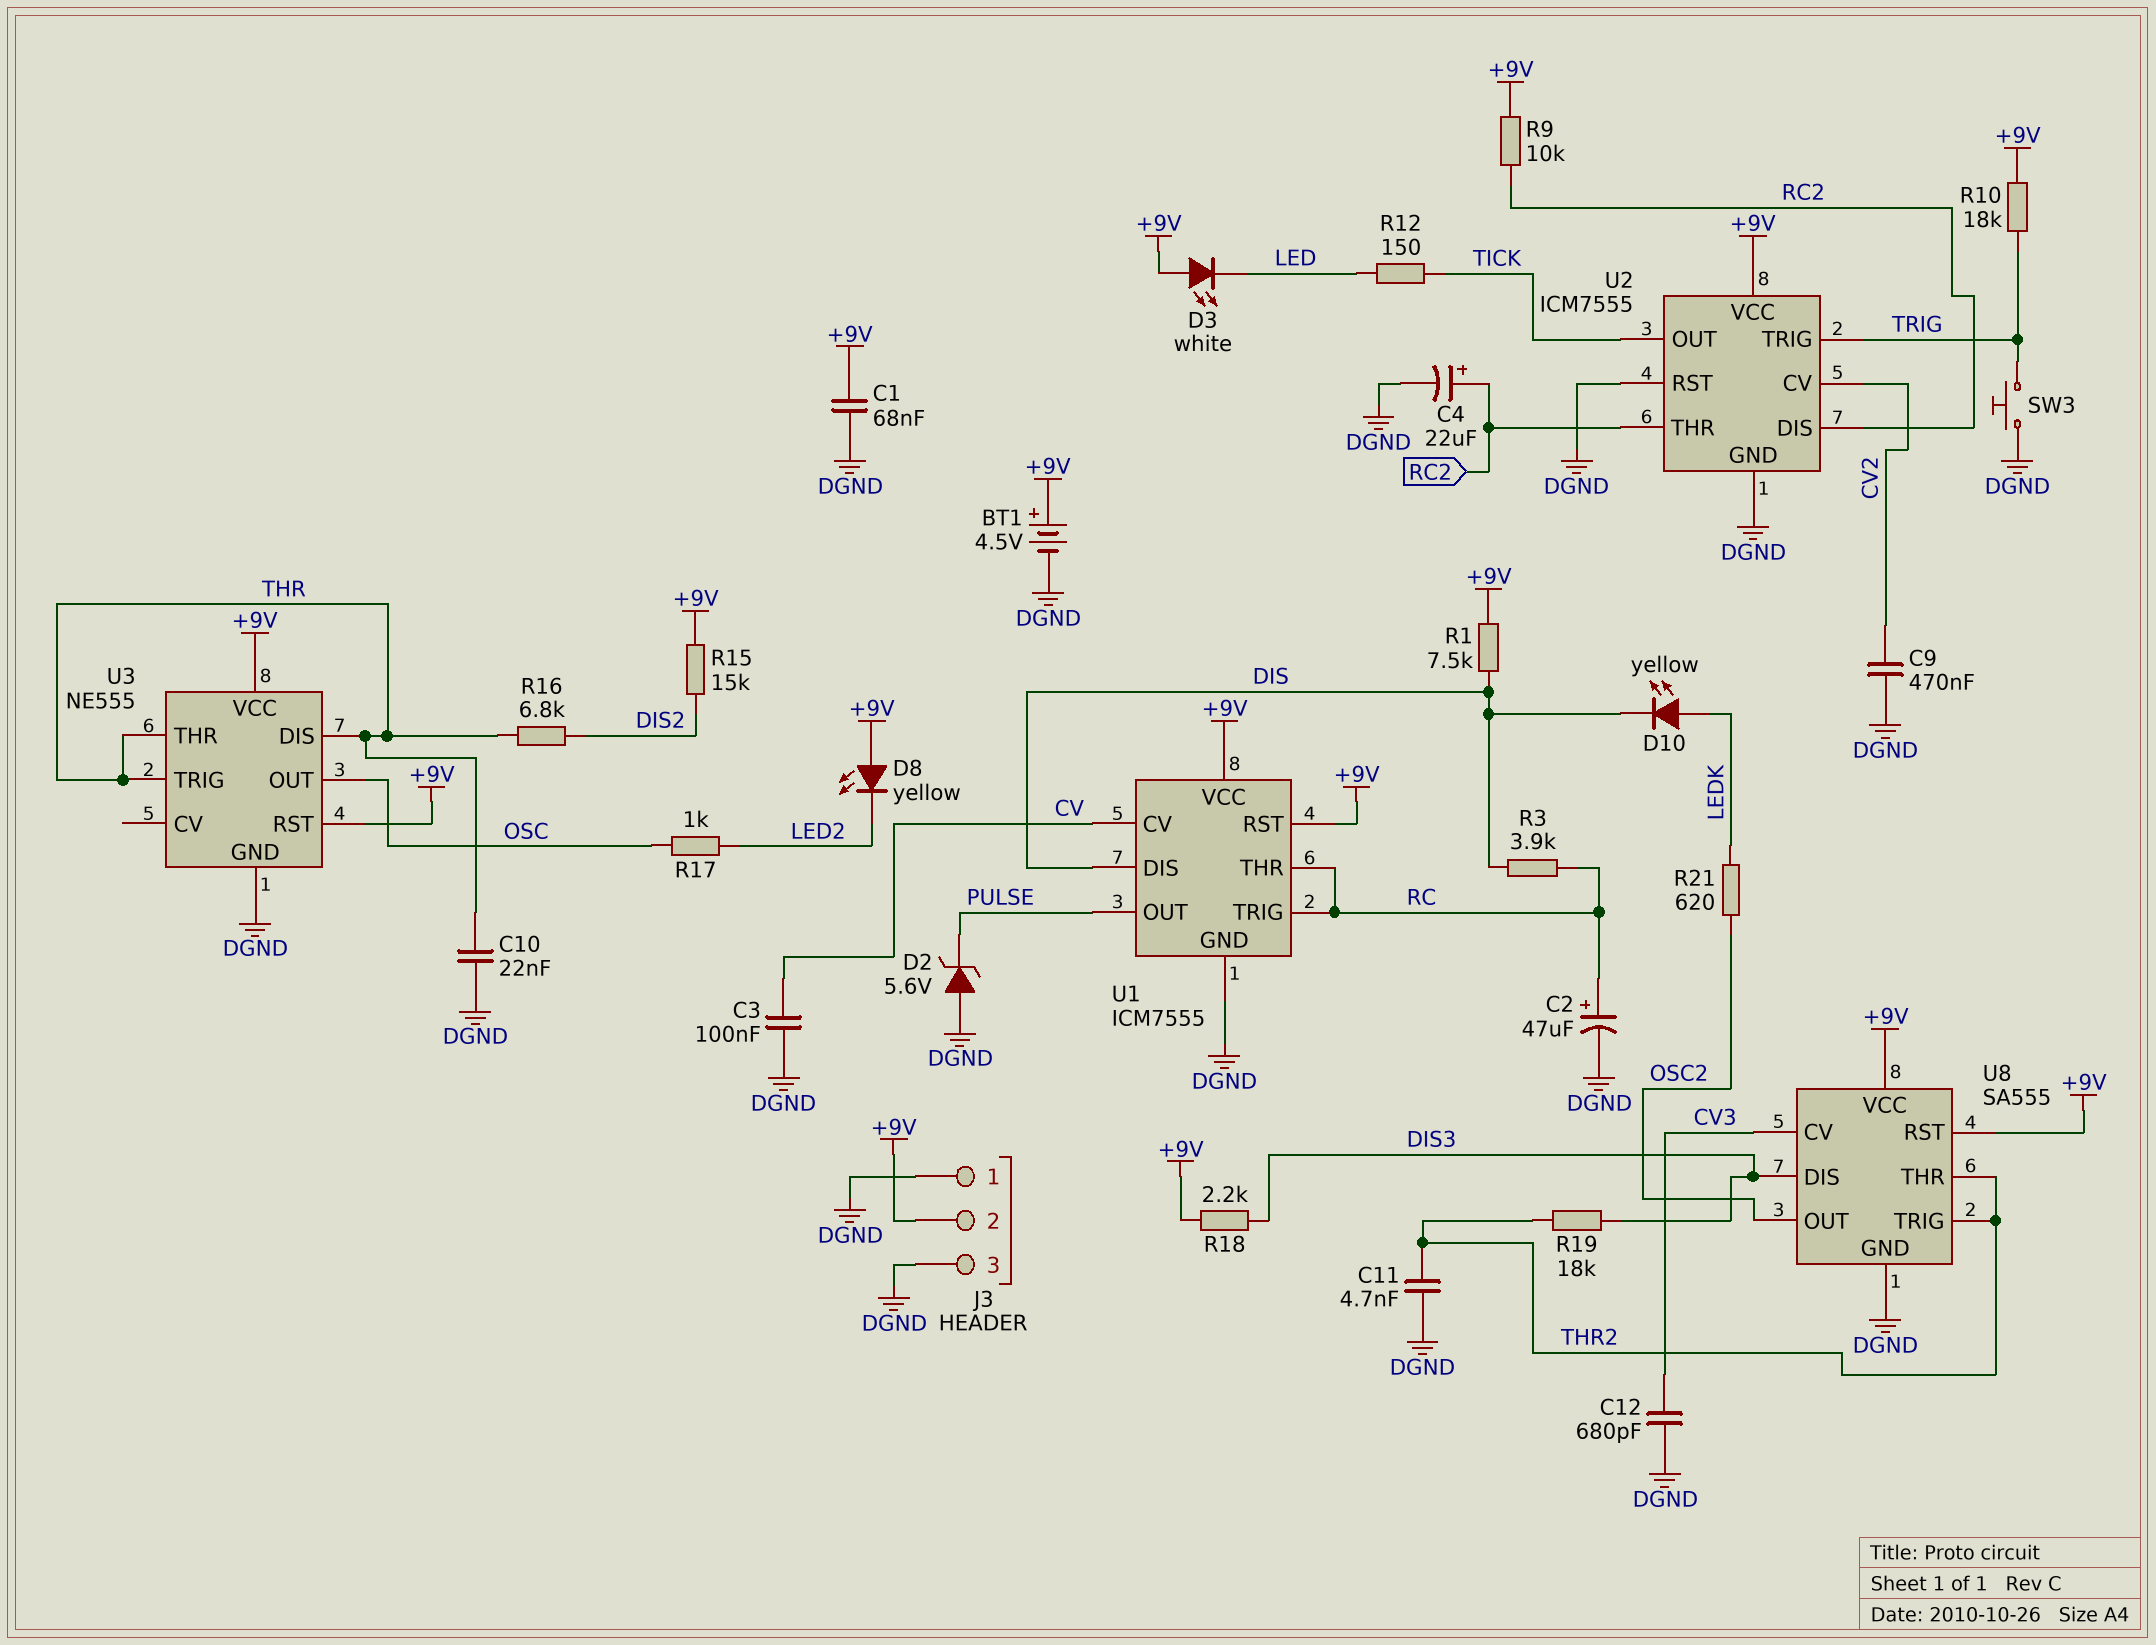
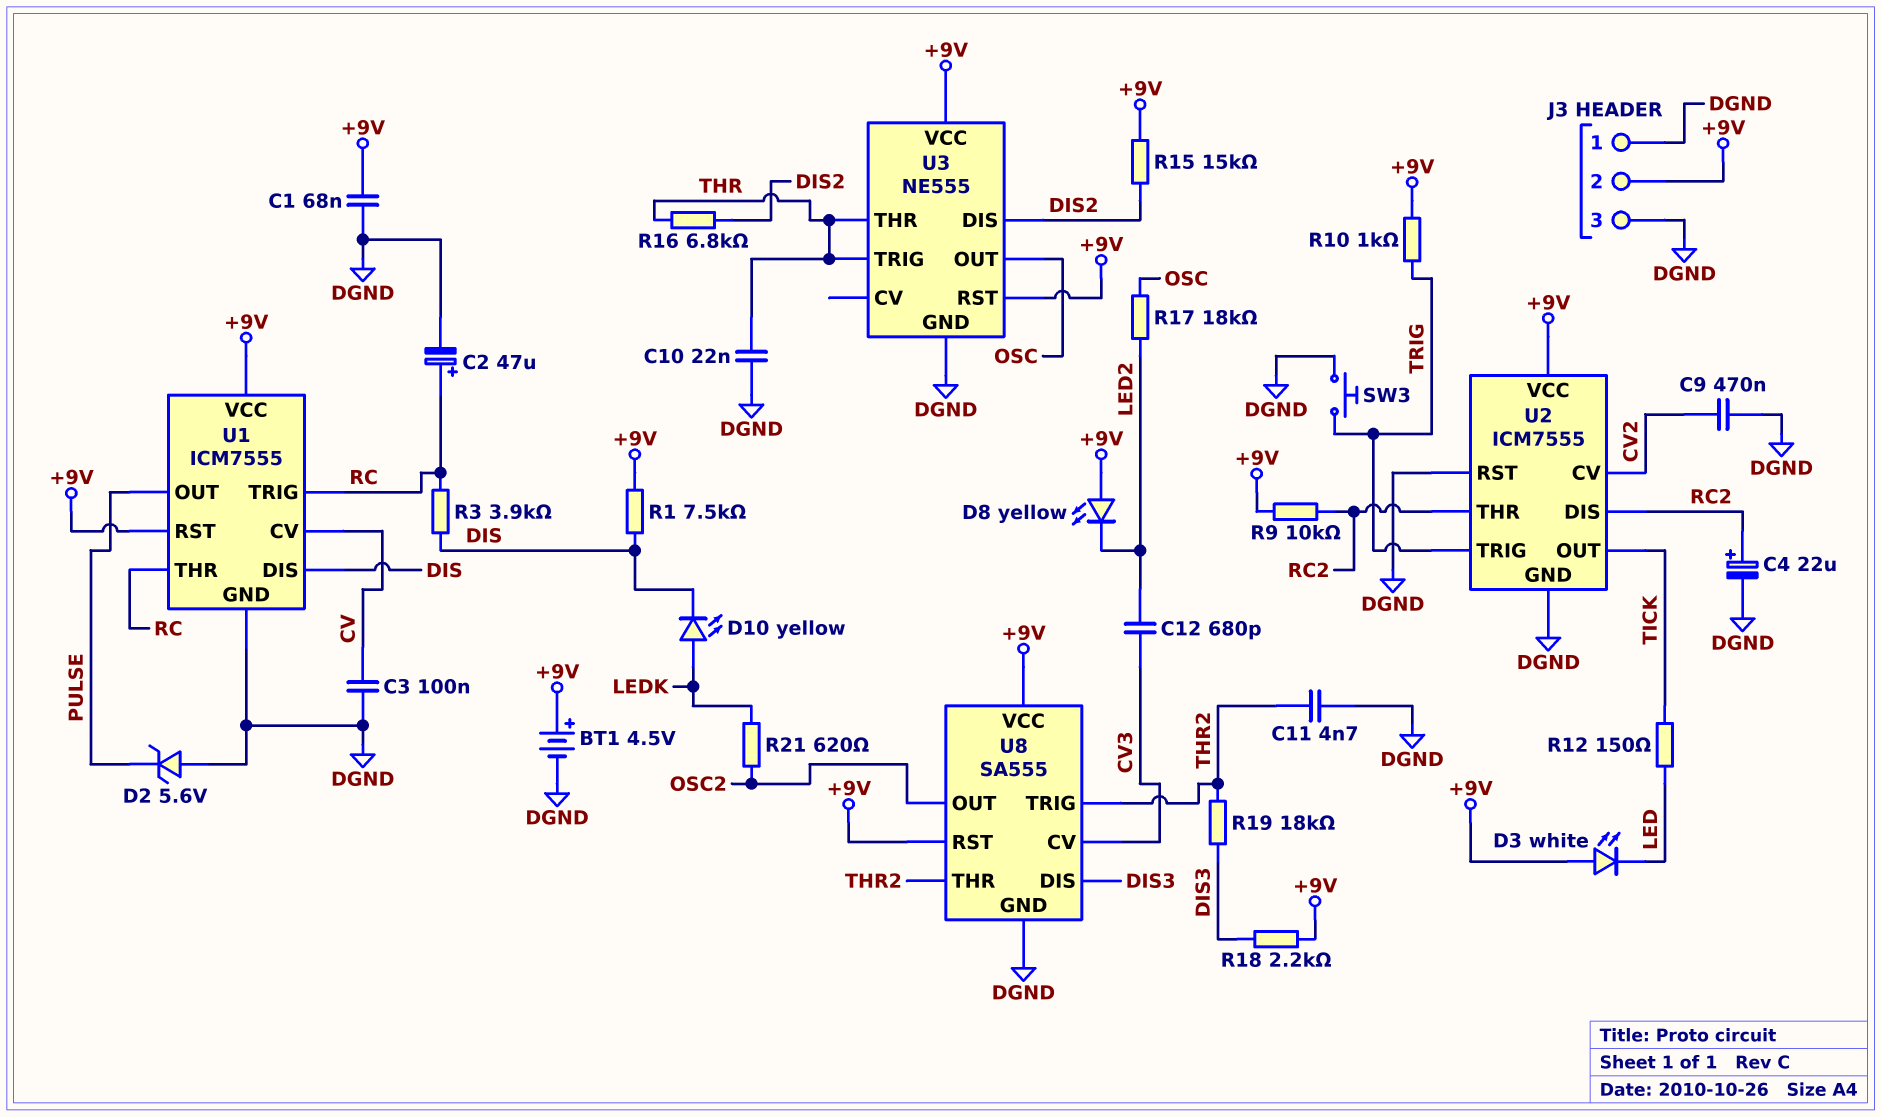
C12: 680pF (CV3, DGND) -> 680pF (CV3, LED2)
R10: 18k (+9V, TRIG) -> 1k (+9V, TRIG)
R17: 1k (LED2, OSC) -> 18k (LED2, OSC)
U3 pin DIS: THR -> DIS2

